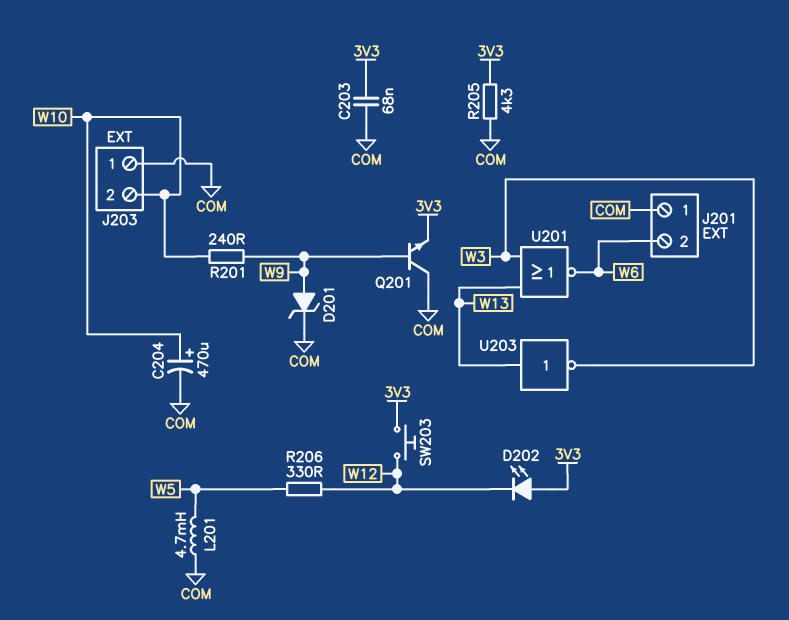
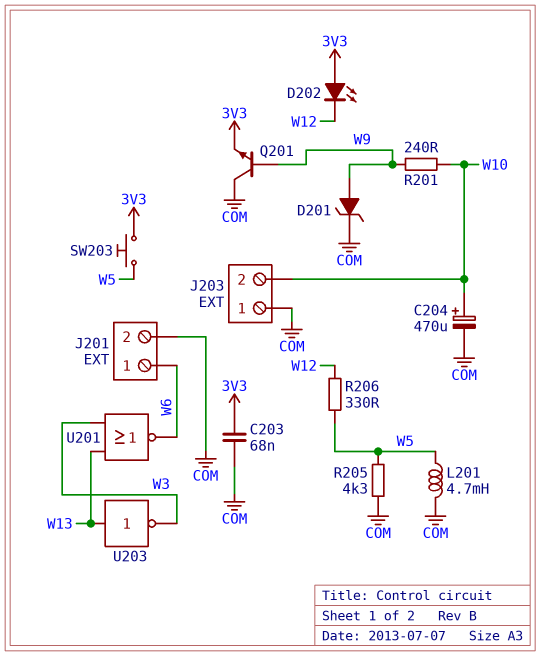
J201 pin 1: COM -> W6
J201 pin 2: W6 -> COM
R205: 4.3k (3V3, COM) -> 4.3k (COM, W5)
SW203: button (3V3, W12) -> button (3V3, W5)

